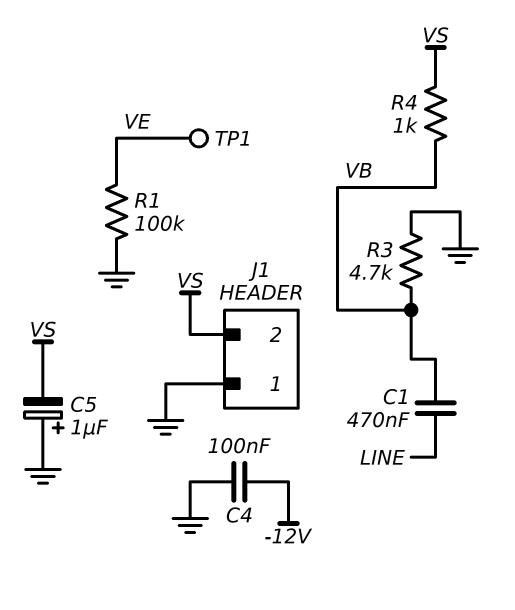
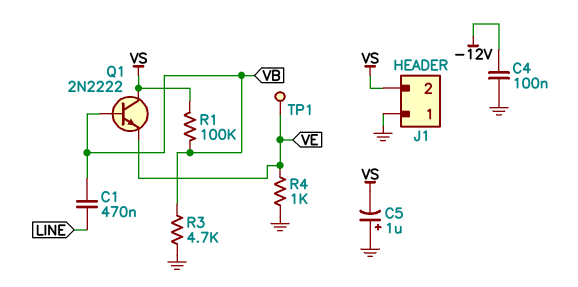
Q1: none -> NPN 2N2222 (B VB, C VS, E VE)
R1: 100k (GND, VE) -> 100k (VB, VS)
R4: 1k (VB, VS) -> 1k (GND, VE)

